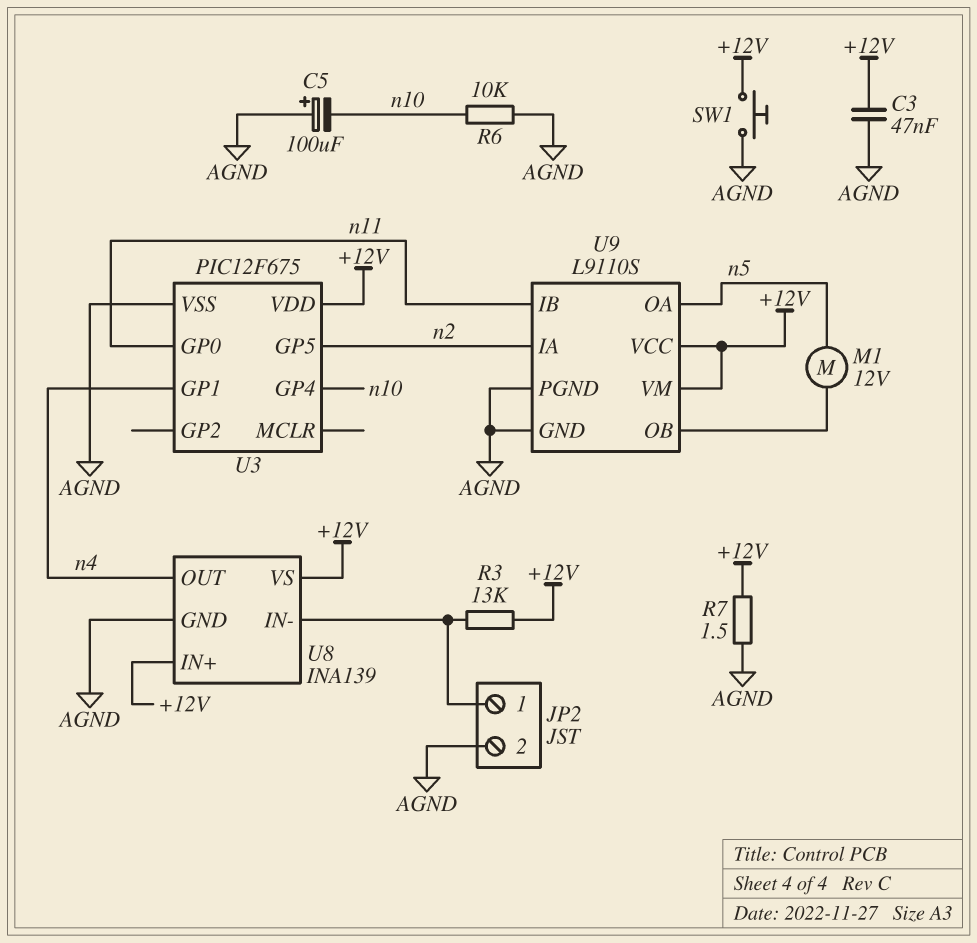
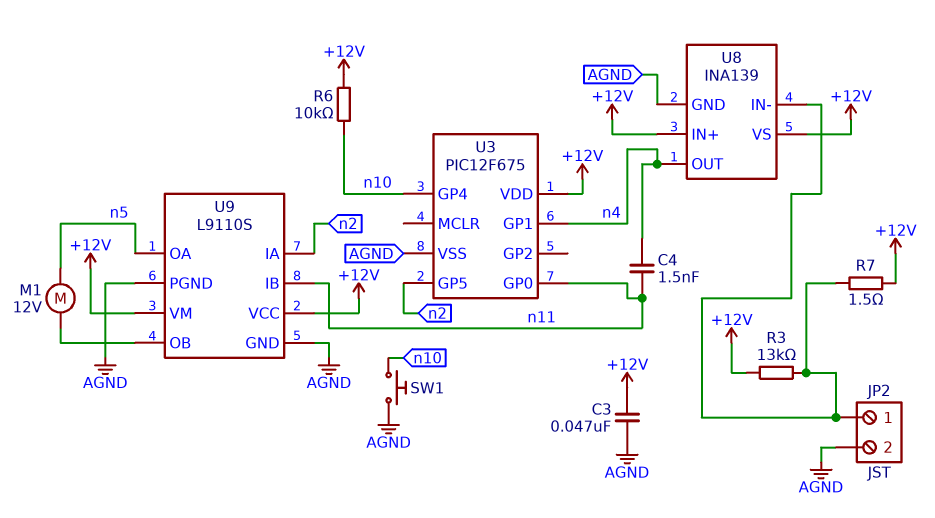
C4: none -> 1.5nF (n4, n11)
C5: 100uF (plus AGND, minus n10) -> none
R6: 10k (AGND, n10) -> 10k (+12V, n10)
R7: 1.5 (+12V, AGND) -> 1.5 (+12V, JP2/1)
SW1: button (+12V, AGND) -> button (AGND, n10)

